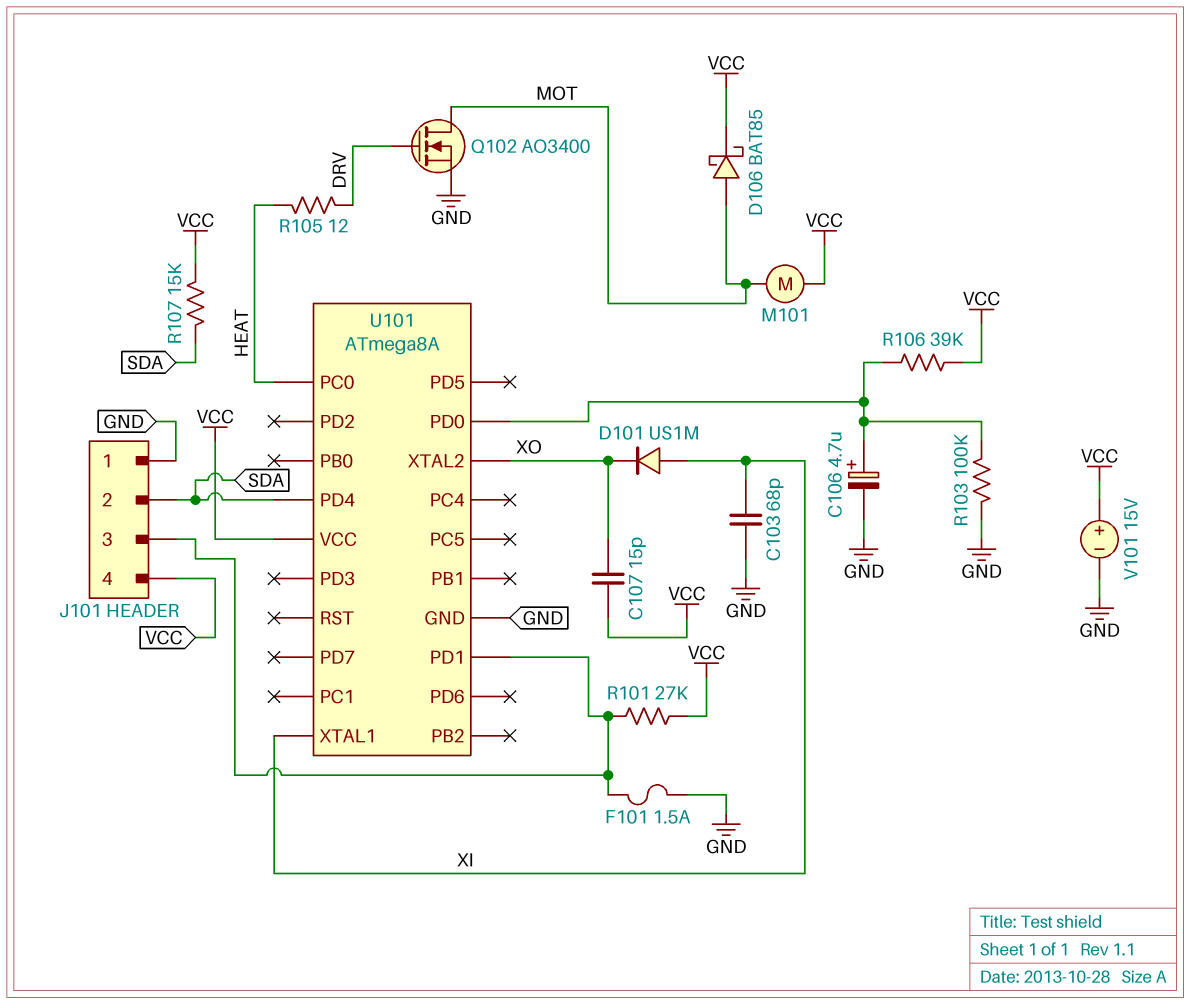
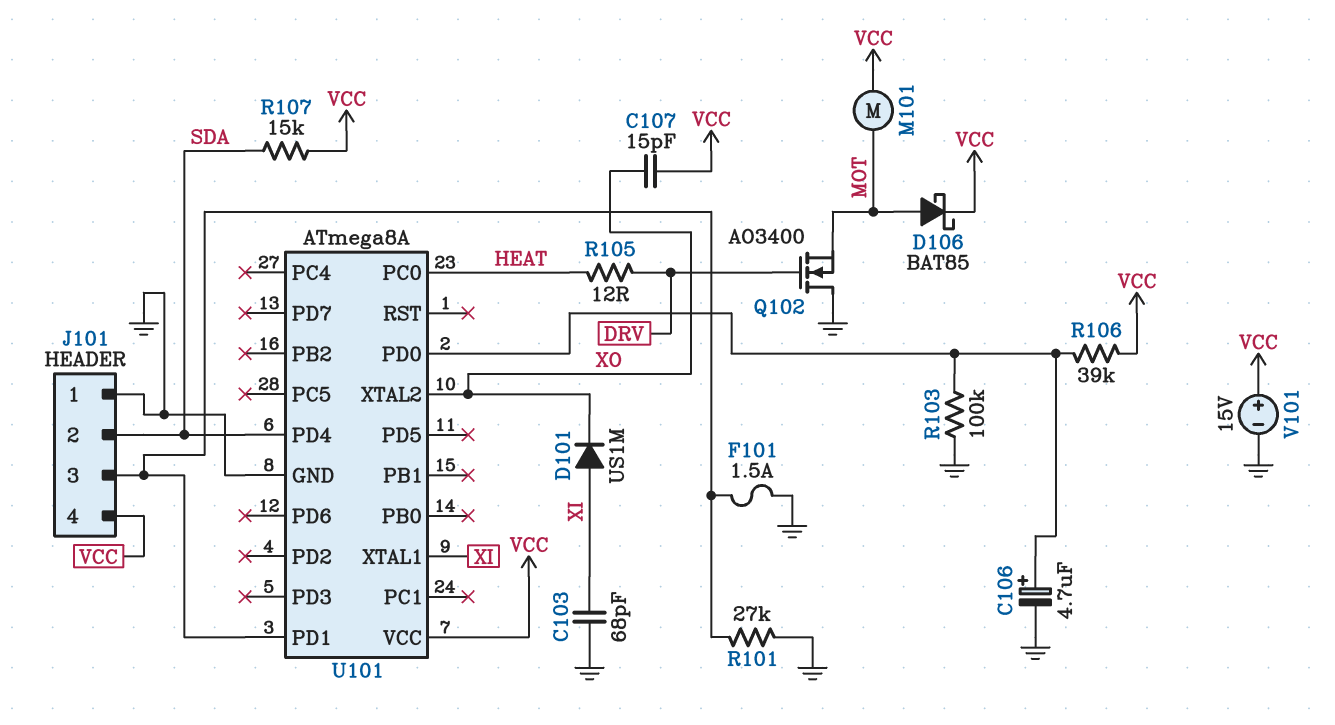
Q102: NMOS AO3400 (G DRV, D MOT, S GND) -> NMOS AO3400 (G DRV, D GND, S MOT)
R101: 27k (J101/3, VCC) -> 27k (GND, J101/3)

